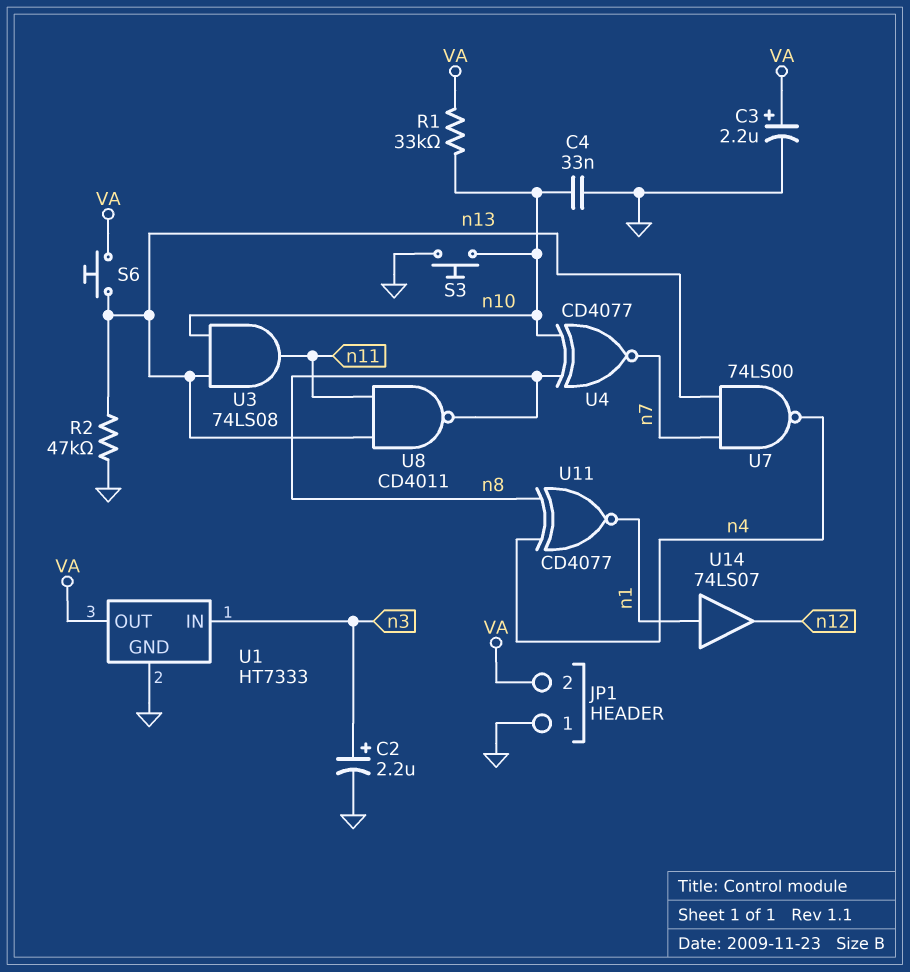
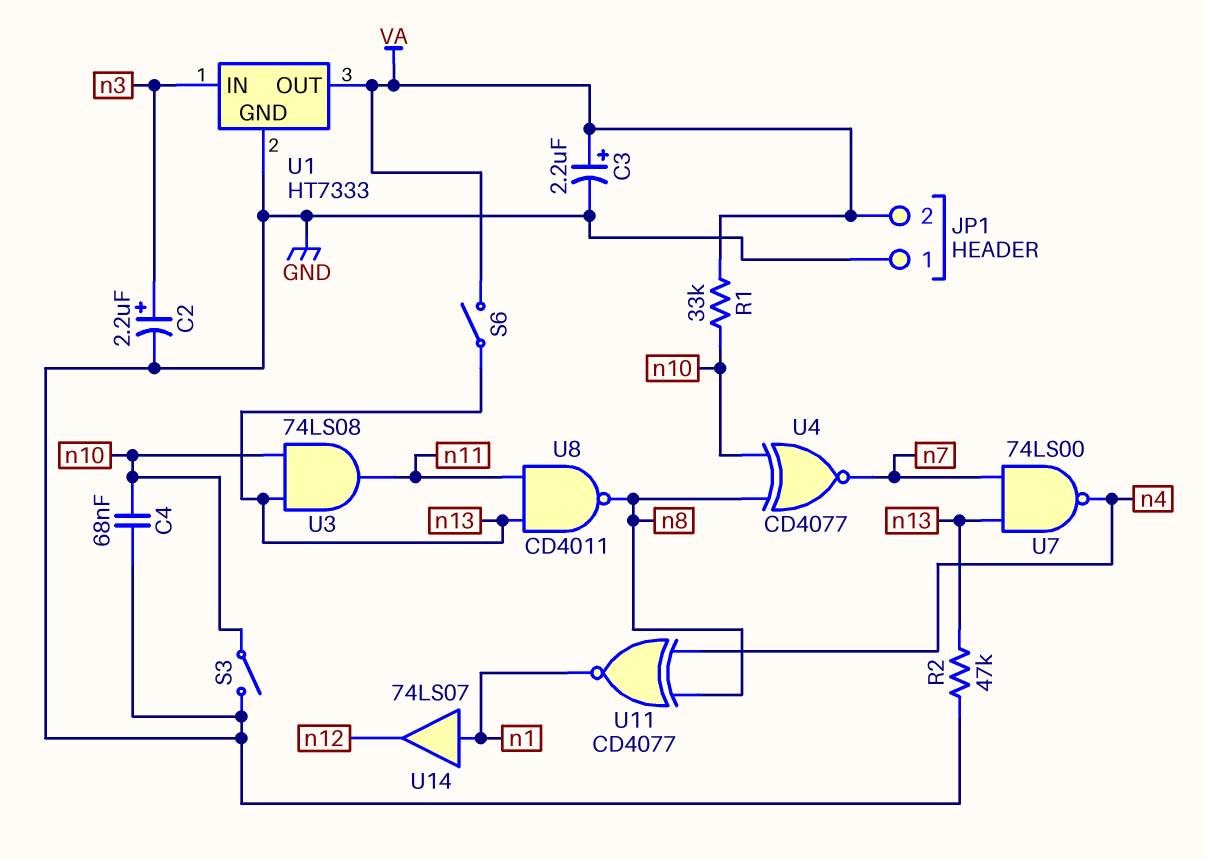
C4: 33nF (GND, n10) -> 68nF (GND, n10)
S3: button (GND, n10) -> switch (GND, n10)
S6: button (VA, n13) -> switch (VA, n13)

